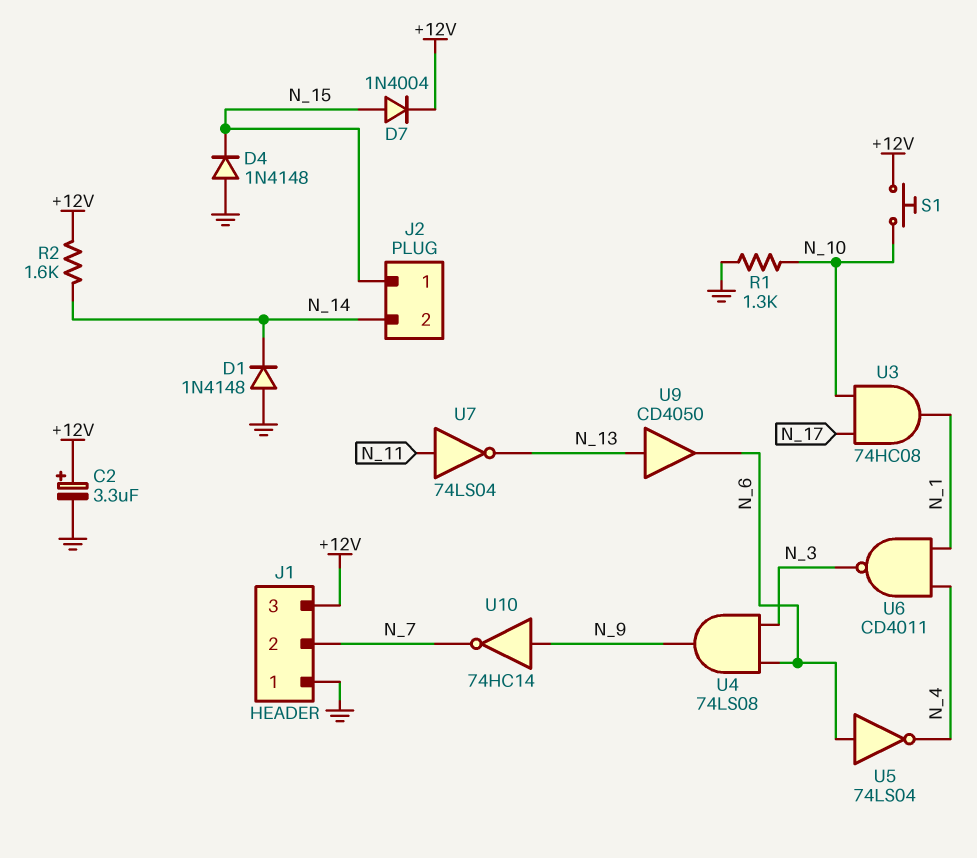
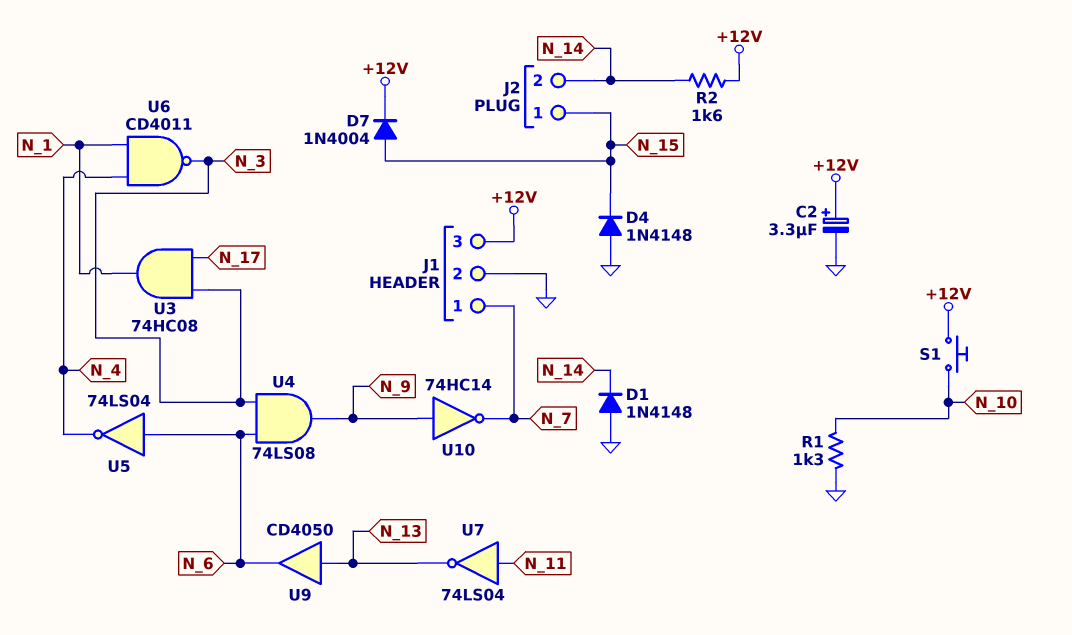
J1 pin 1: GND -> N_7
J1 pin 2: N_7 -> GND
U3: AND 74HC08 (in N_10, in N_17, out N_1) -> AND 74HC08 (in N_3, in N_17, out N_1)

